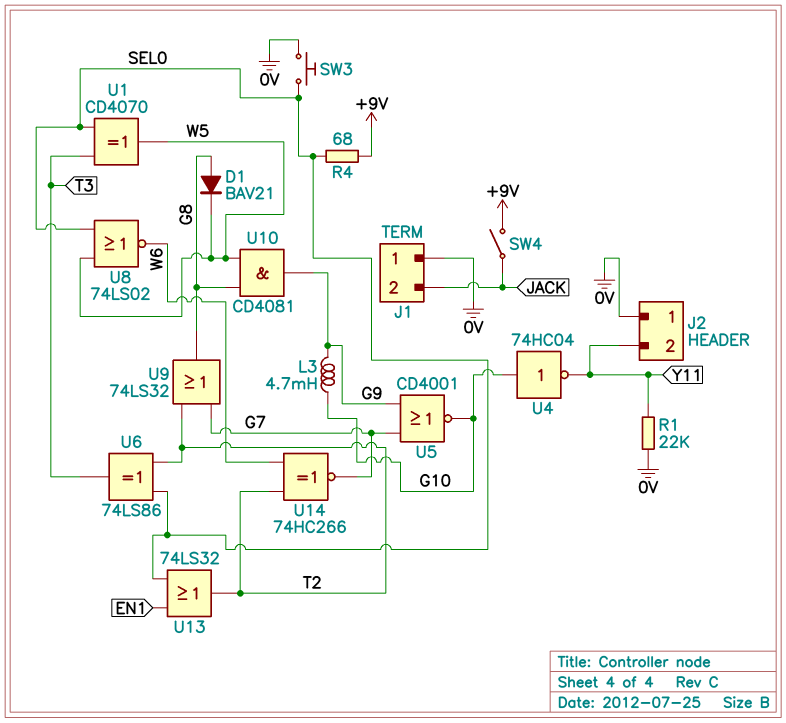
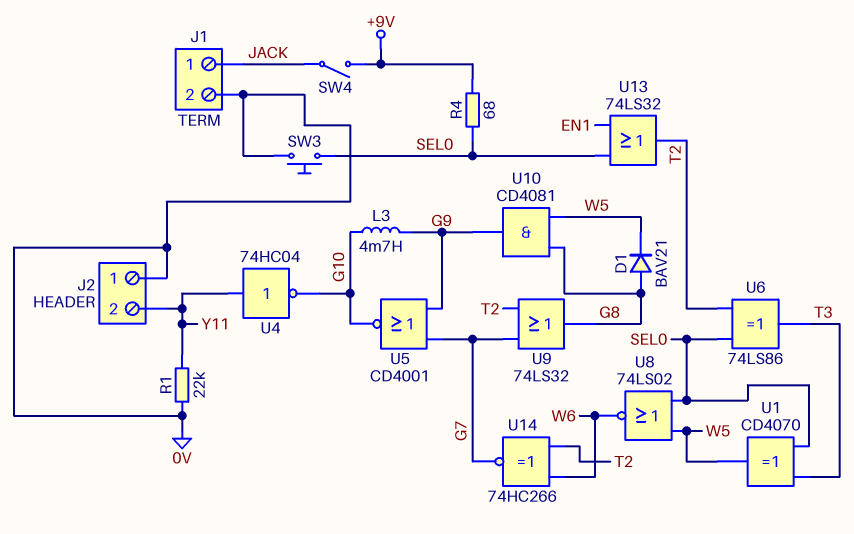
J1 pin 1: 0V -> JACK
J1 pin 2: JACK -> 0V
U4: NOT 74HC04 (in G10, out Y11) -> NOT 74HC04 (in Y11, out G10)

